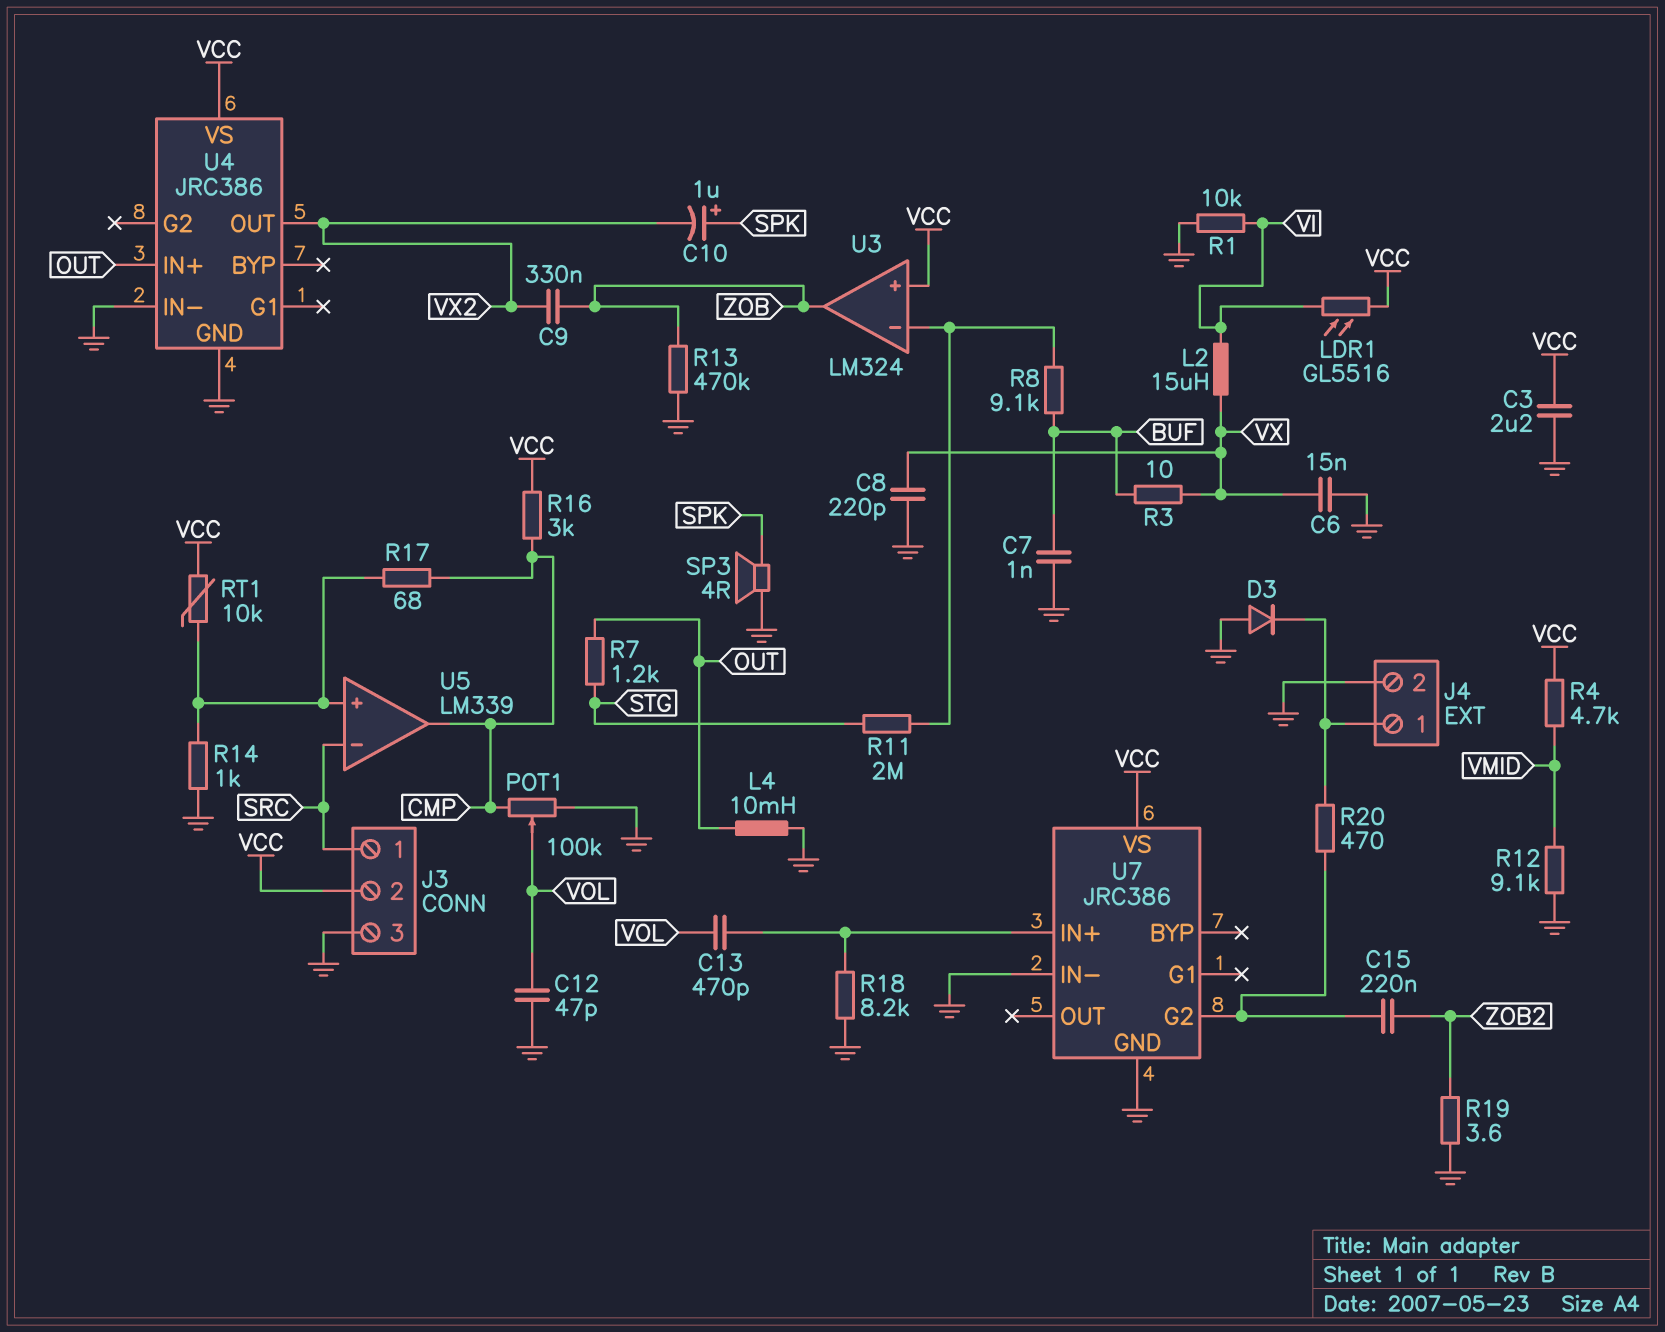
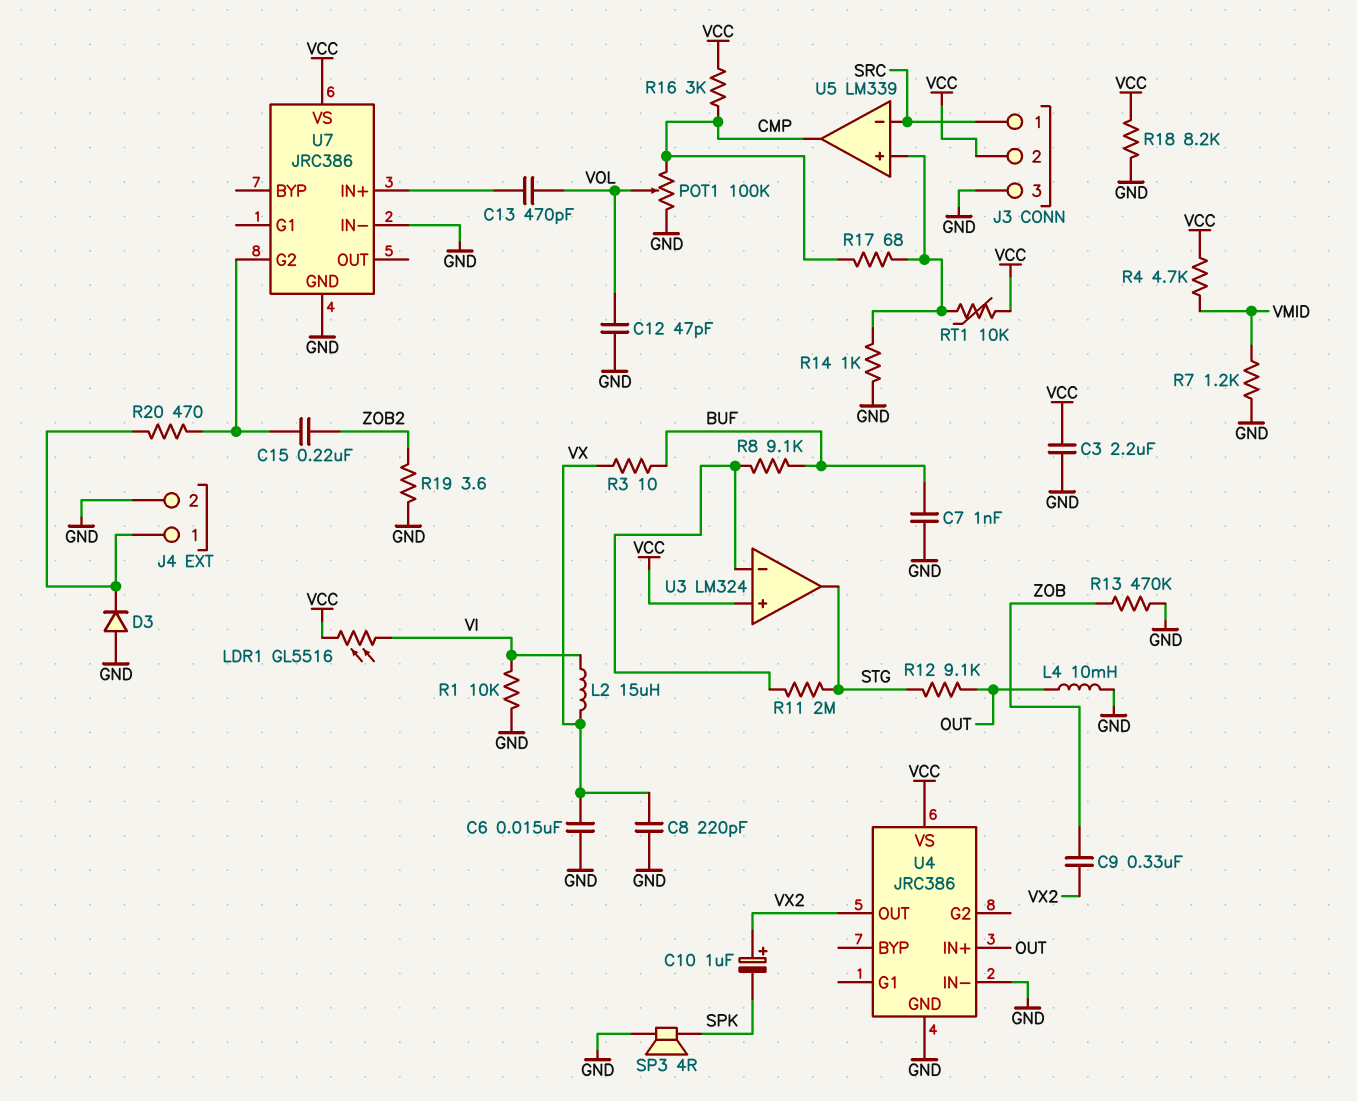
C10: 1uF (plus SPK, minus VX2) -> 1uF (plus VX2, minus SPK)
R7: 1.2k (OUT, STG) -> 1.2k (GND, VMID)
R12: 9.1k (GND, VMID) -> 9.1k (OUT, STG)
R18: 8.2k (GND, U7/IN+) -> 8.2k (GND, VCC)
U3 pin out: ZOB -> STG

